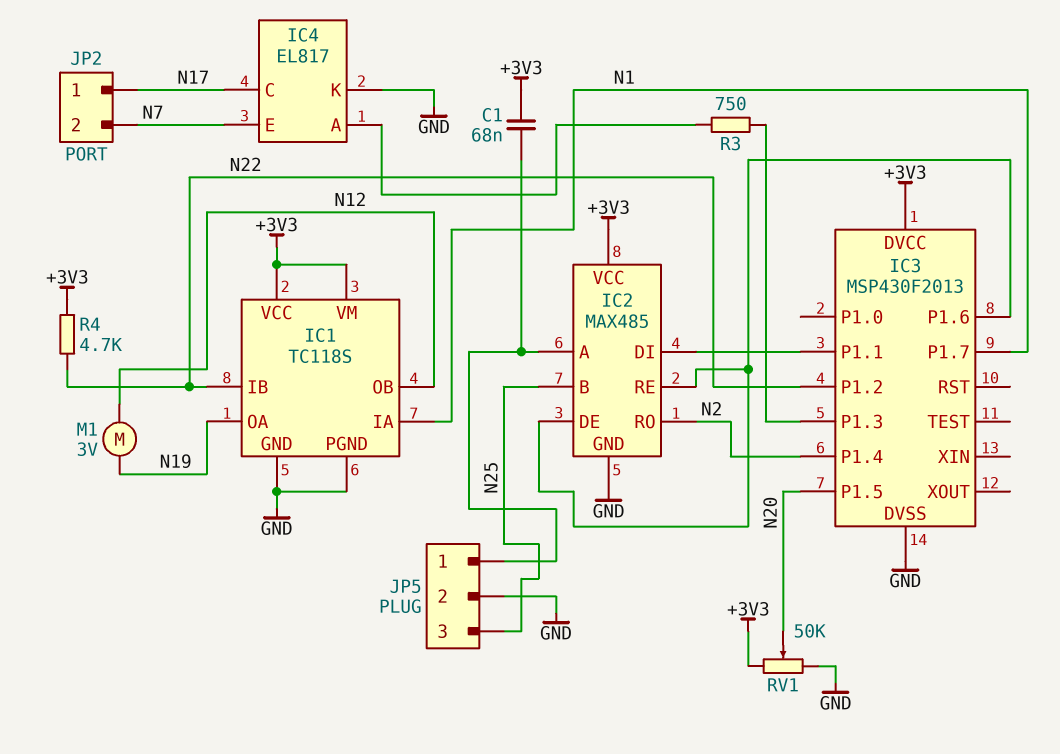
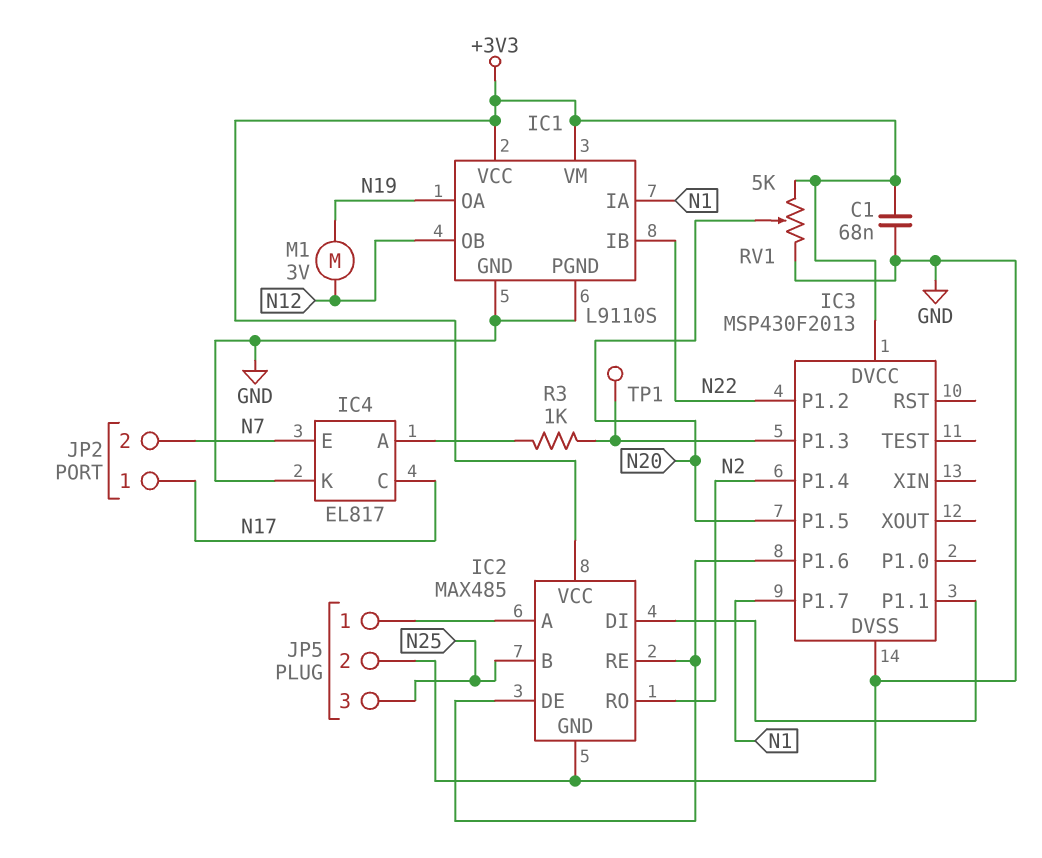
C1: 68nF (+3V3, IC2/A) -> 68nF (+3V3, GND)
IC1: TC118S -> L9110S
R3: 750 (IC3/P1.3, IC4/A) -> 1k (IC3/P1.3, IC4/A)
R4: 4.7k (+3V3, N22) -> none
RV1: 50k (+3V3, GND, wiper N20) -> 5k (+3V3, GND, wiper N20)
TP1: none -> test point (IC3/P1.3)

